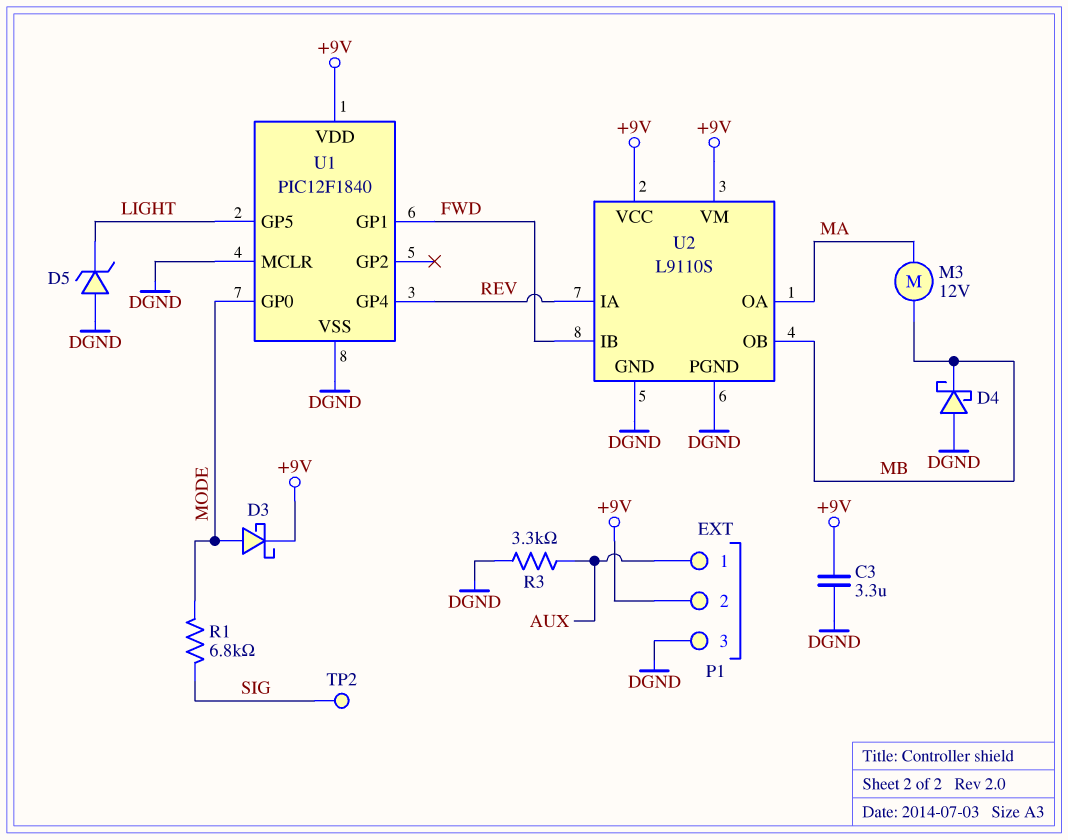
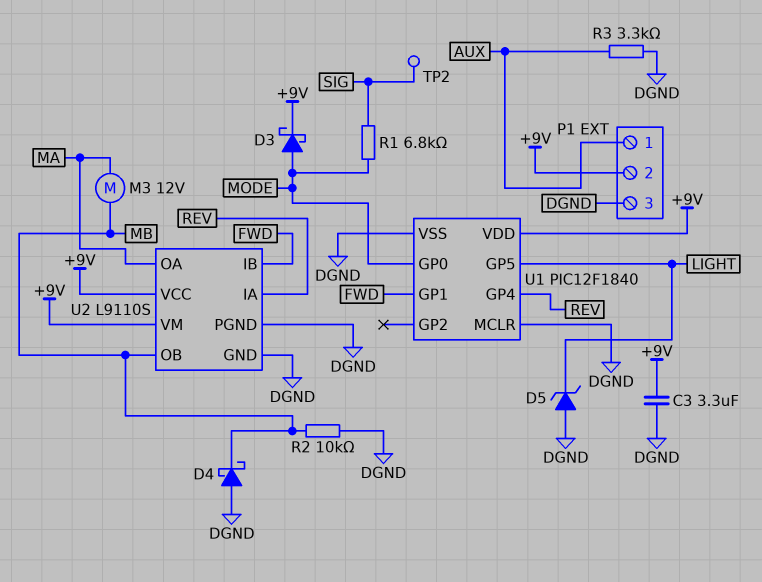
R2: none -> 10k (DGND, MB)

